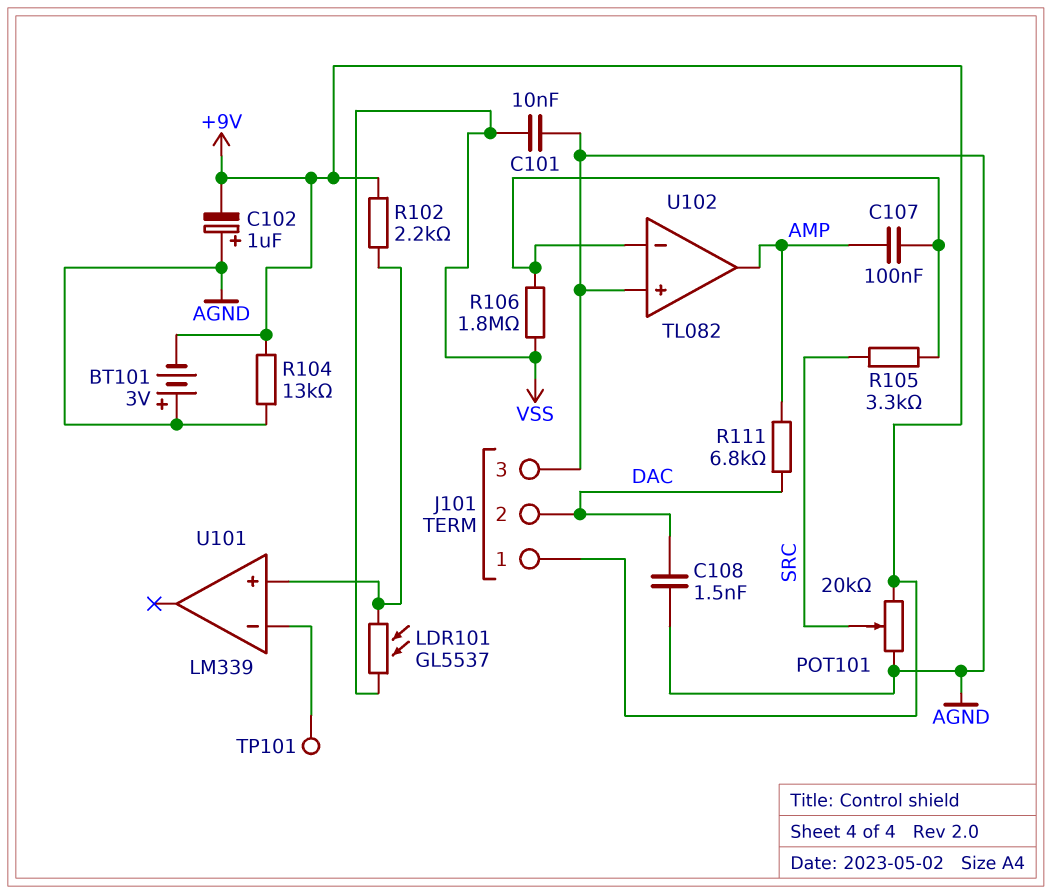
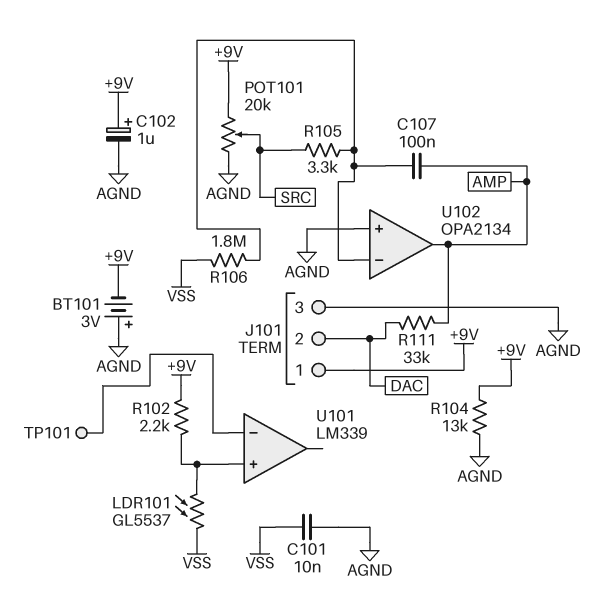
C102: 1uF (plus AGND, minus +9V) -> 1uF (plus +9V, minus AGND)
C108: 1.5nF (AGND, DAC) -> none
R111: 6.8k (AMP, DAC) -> 33k (AMP, DAC)
U102: TL082 -> OPA2134

